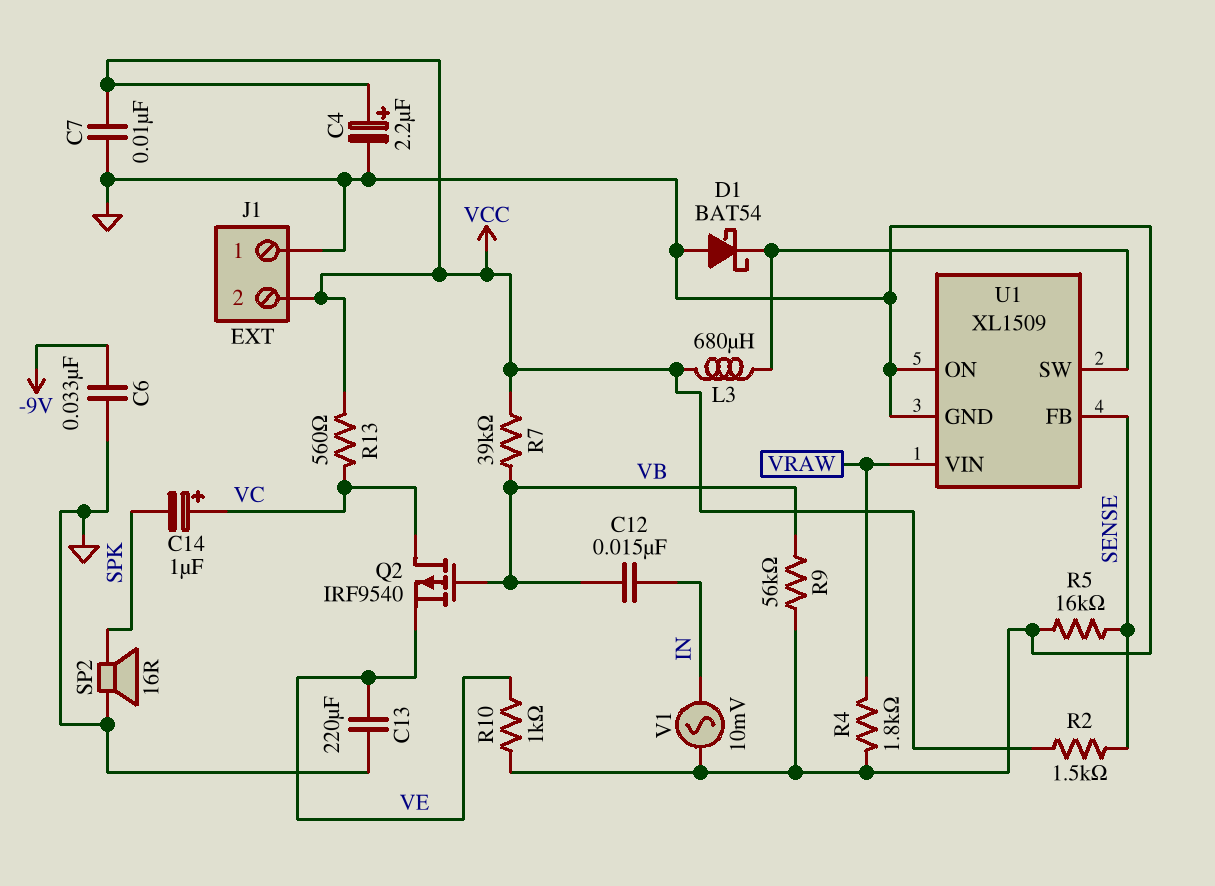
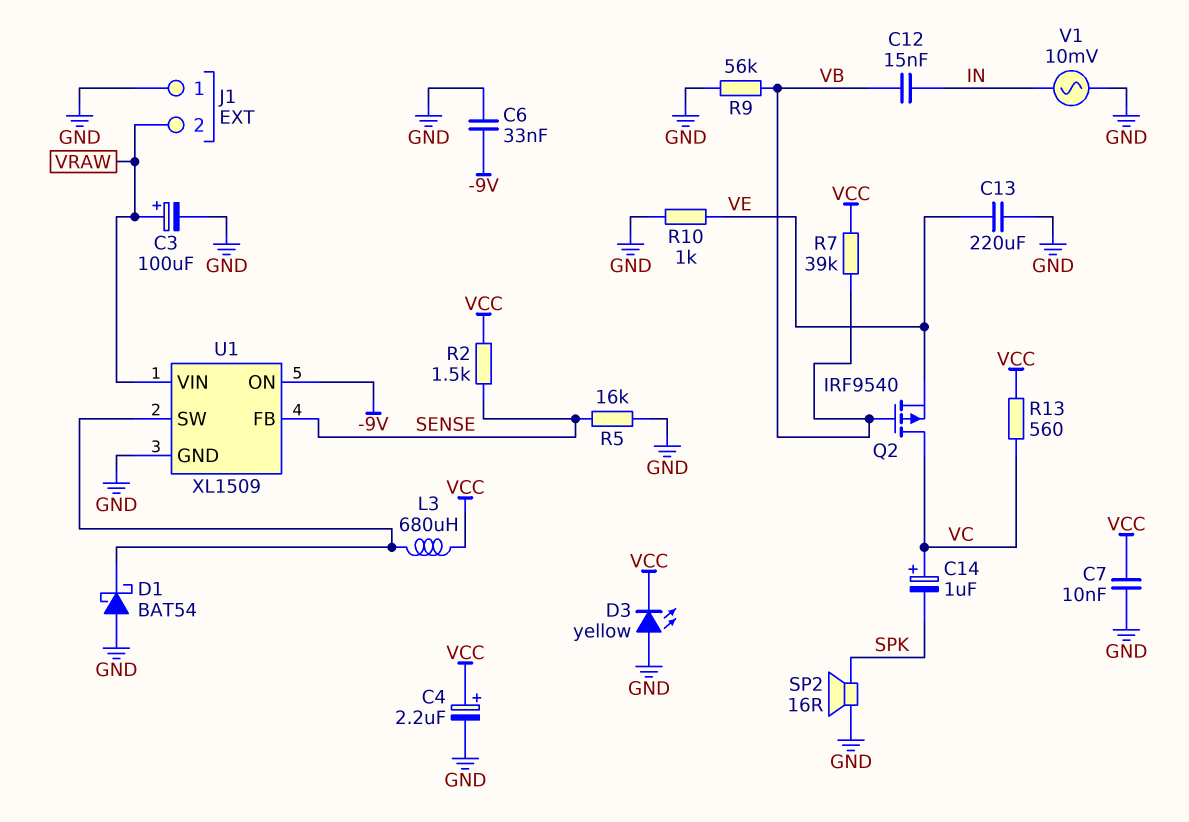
C3: none -> 100uF (plus VRAW, minus GND)
D3: none -> LED yellow (A GND, K VCC)
J1 pin 2: VCC -> VRAW
R4: 1.8k (GND, VRAW) -> none
U1 pin ON: GND -> -9V

